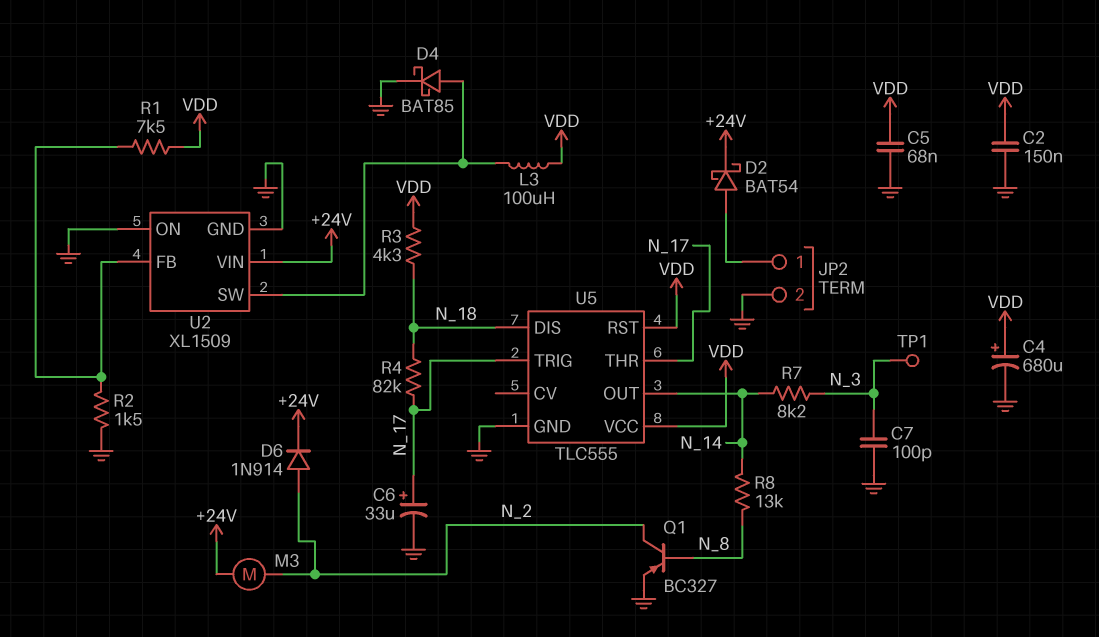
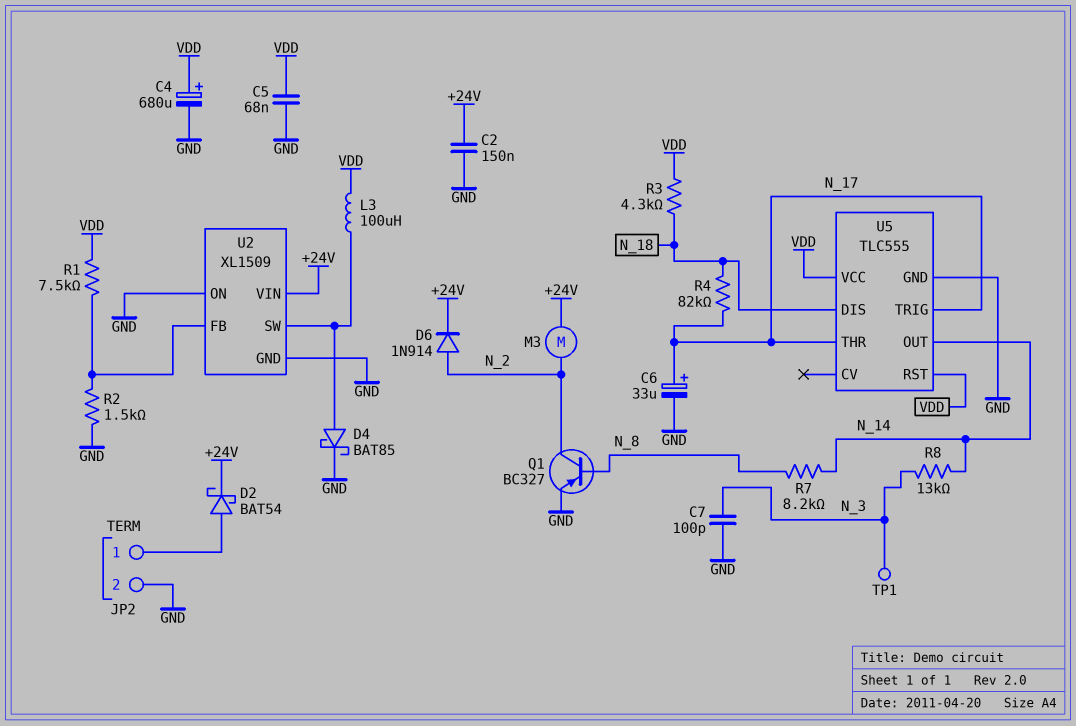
C2: 150nF (GND, VDD) -> 150nF (+24V, GND)
R7: 8.2k (N_3, N_14) -> 8.2k (N_8, N_14)
R8: 13k (N_8, N_14) -> 13k (N_3, N_14)

